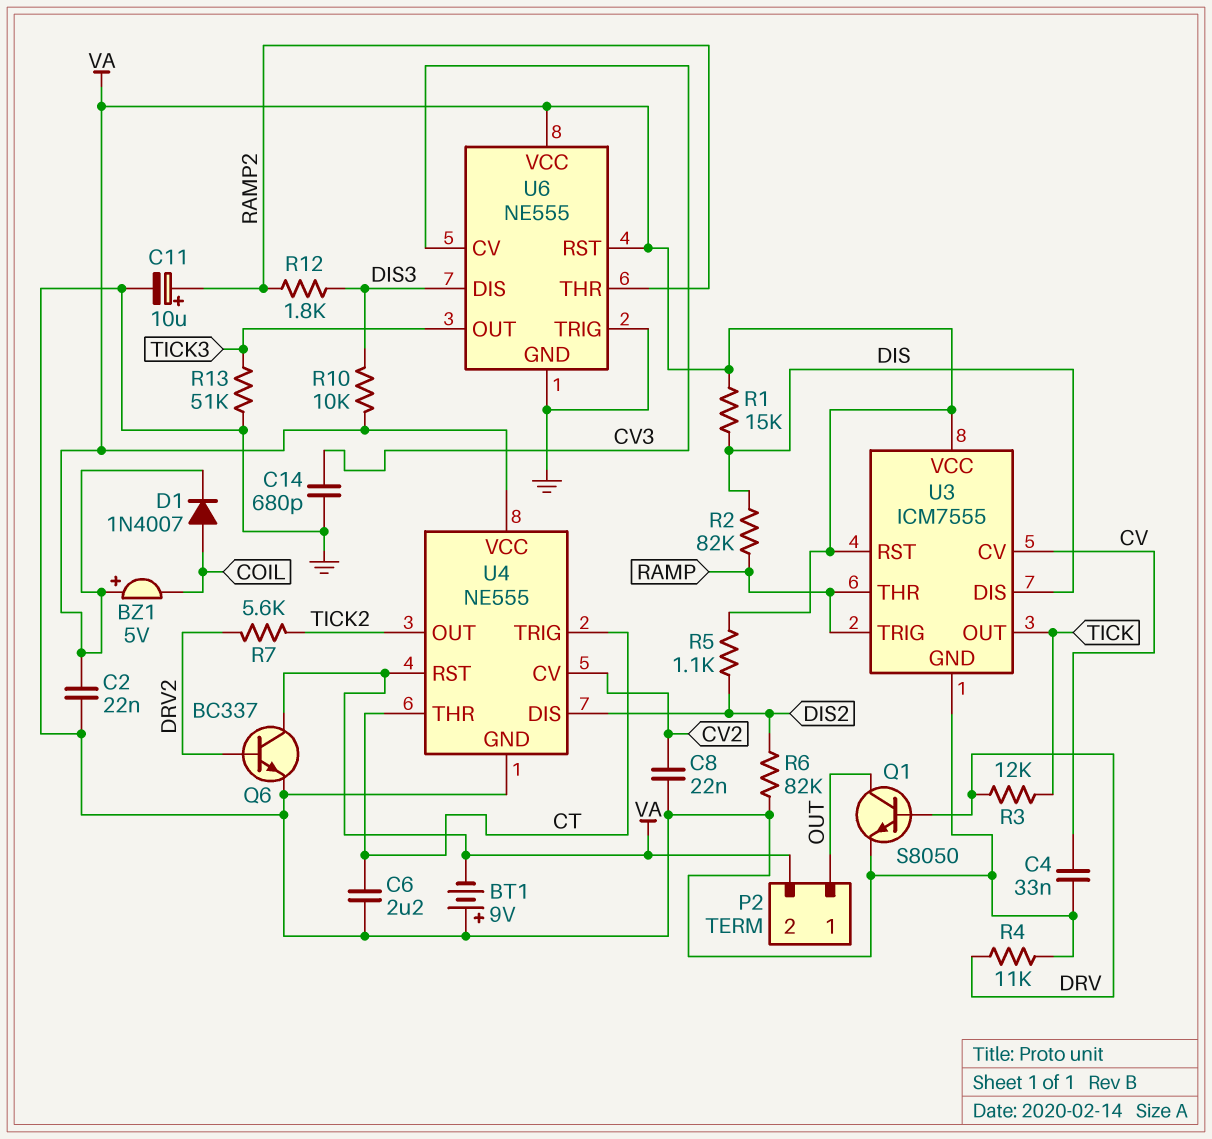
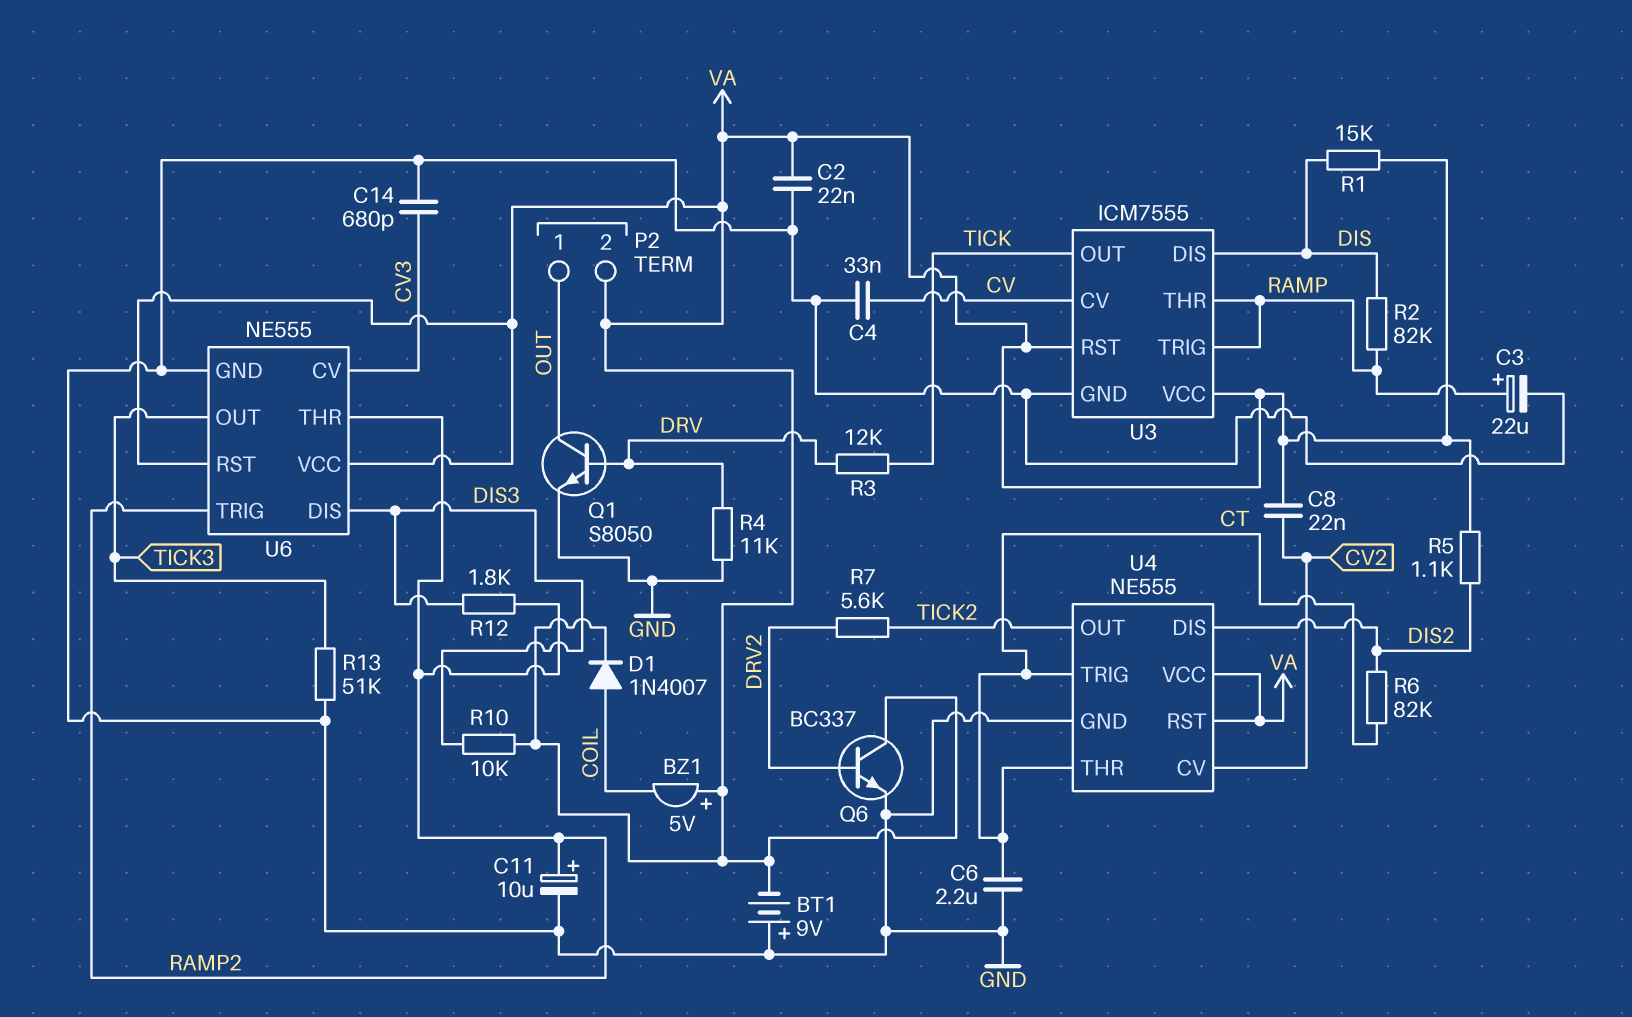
C3: none -> 22uF (plus RAMP, minus GND)
C8: 22nF (CV2, GND) -> 22nF (CV2, VA)
R6: 82k (DIS2, GND) -> 82k (CT, DIS2)
U6 pin TRIG: GND -> RAMP2

